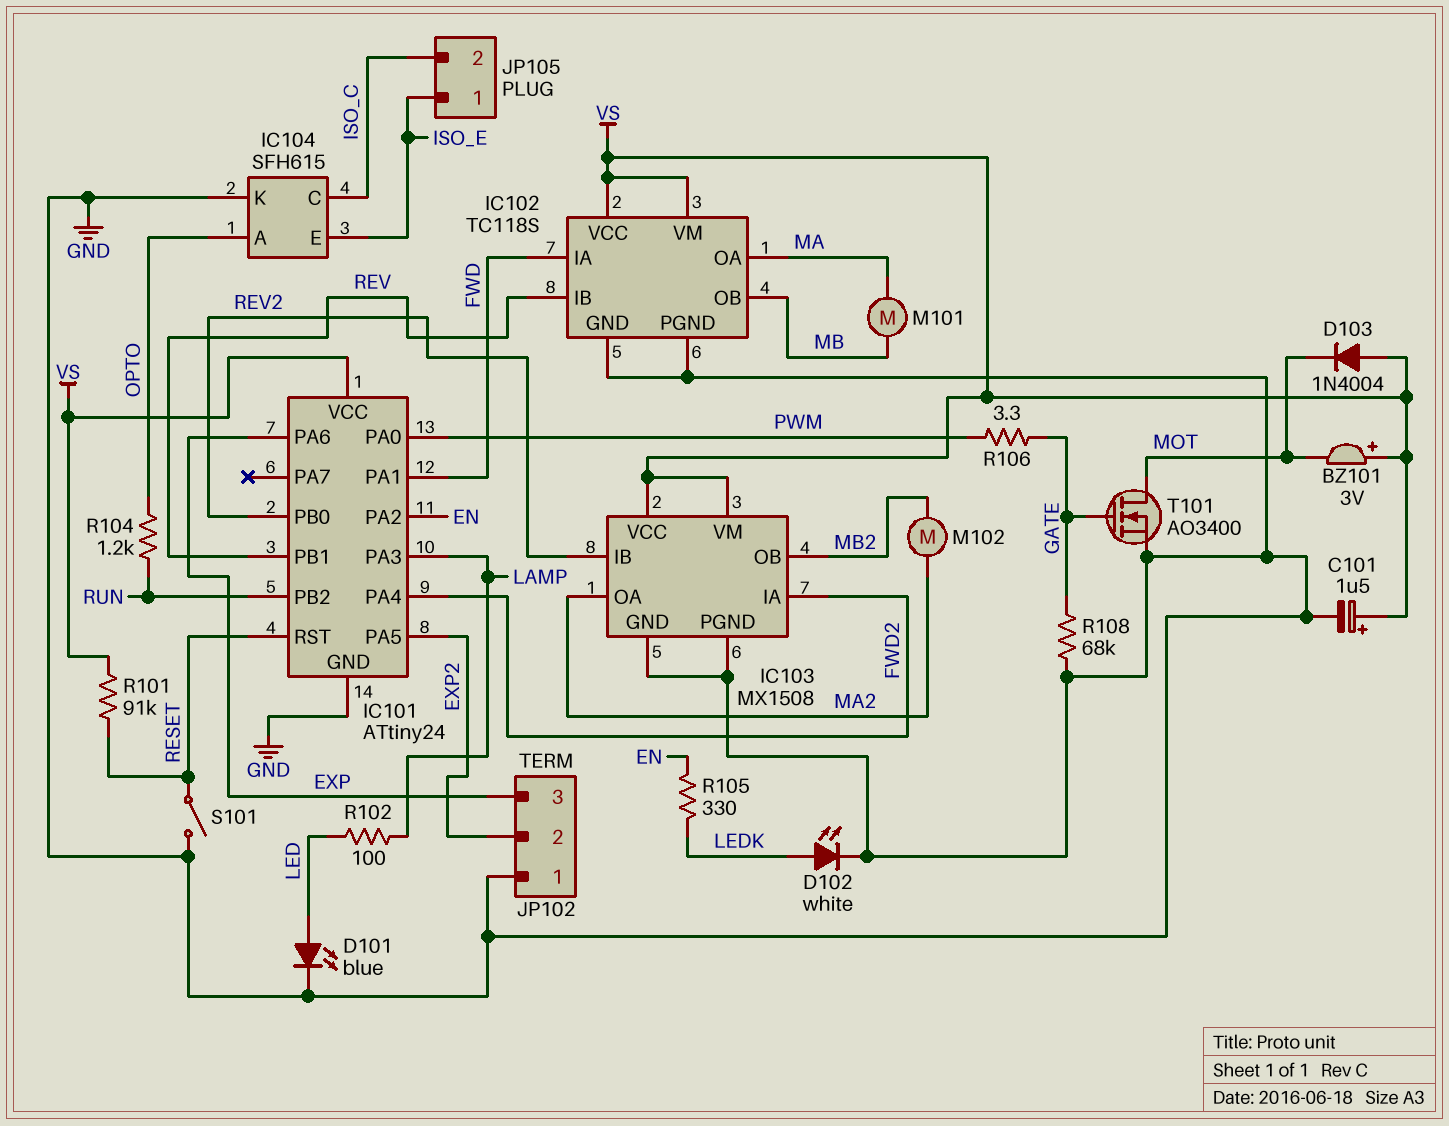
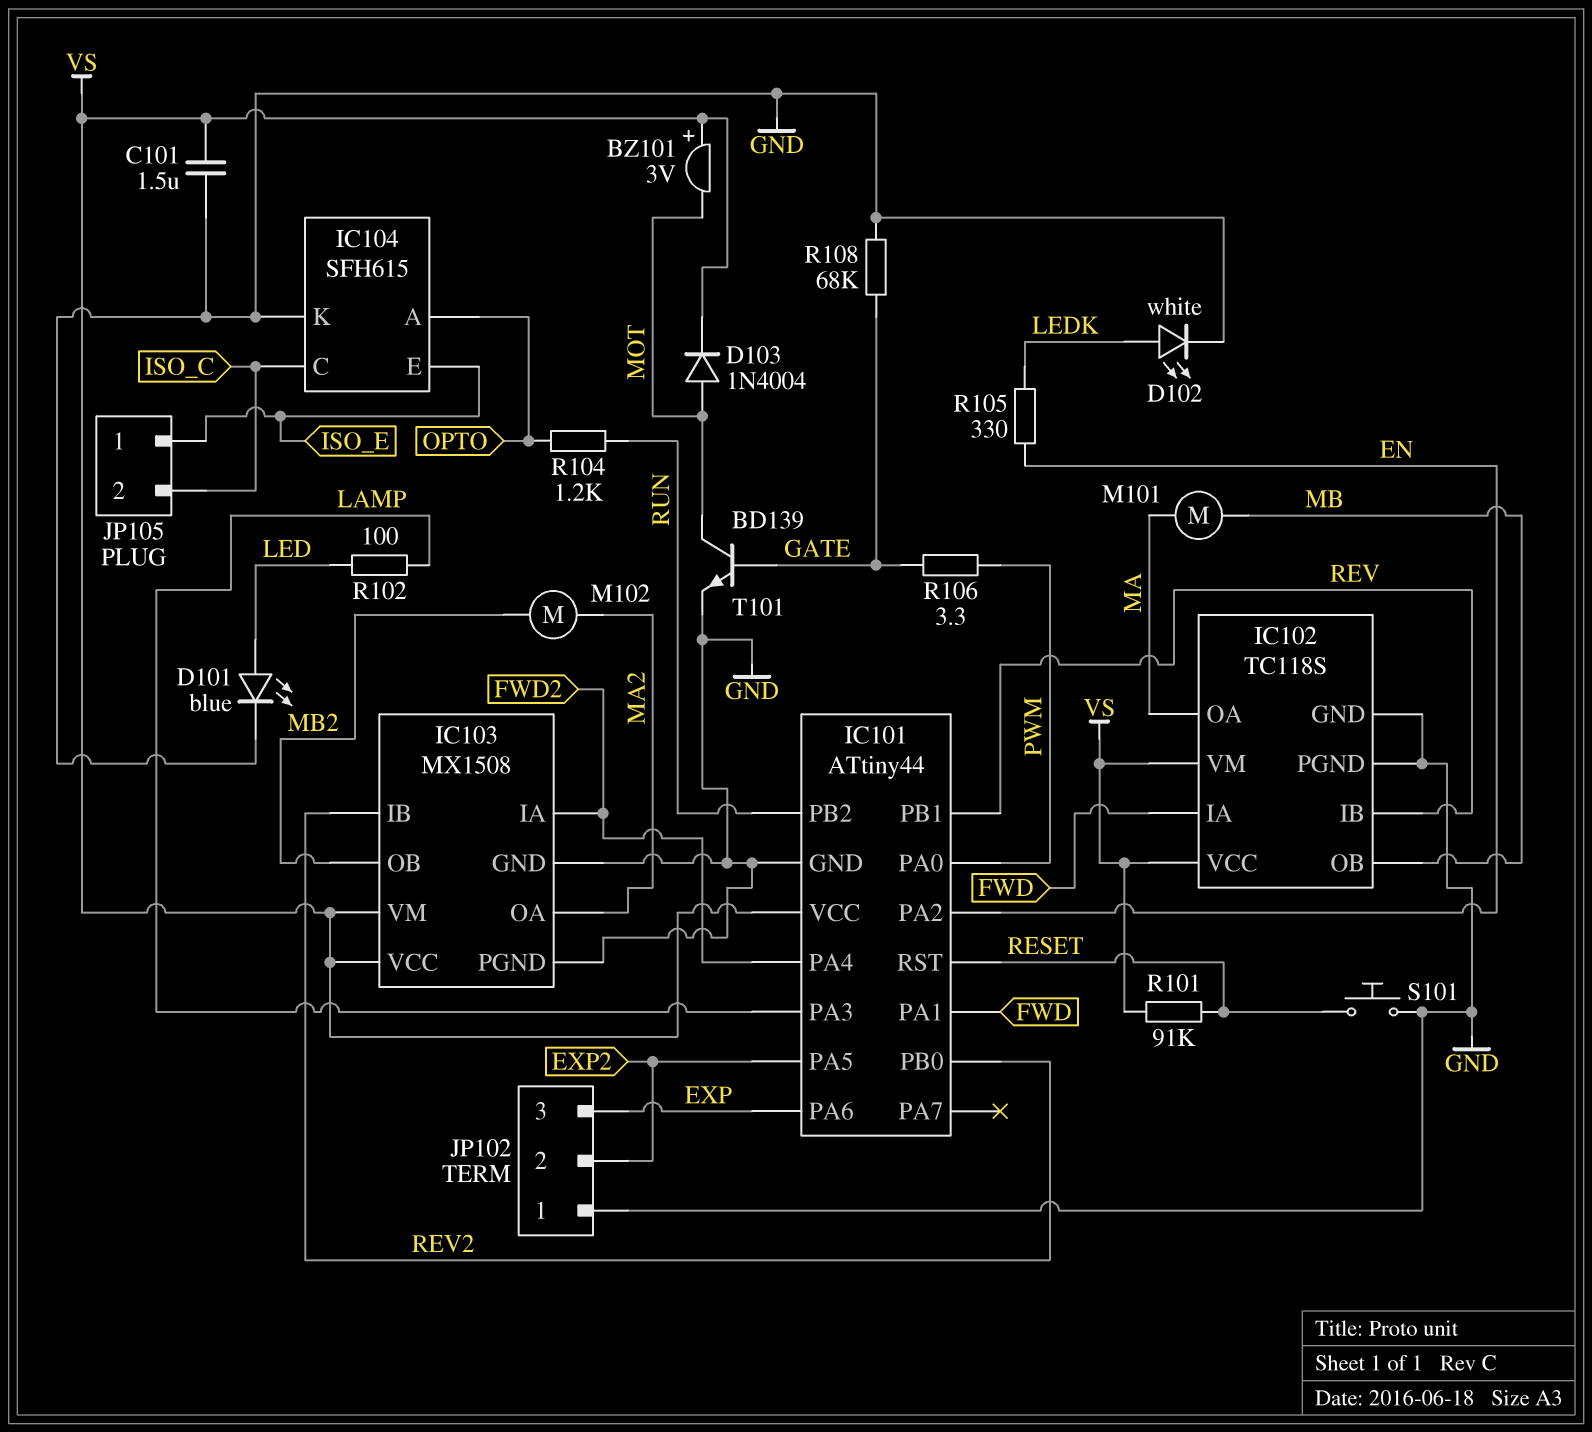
C101: 1.5uF (plus VS, minus GND) -> 1.5uF (GND, VS)
D103: diode 1N4004 (A VS, K MOT) -> diode 1N4004 (A MOT, K VS)
IC101: ATtiny24 -> ATtiny44
S101: switch (GND, RESET) -> button (GND, RESET)
T101: NMOS AO3400 (G GATE, D MOT, S GND) -> NPN BD139 (B GATE, C MOT, E GND)

